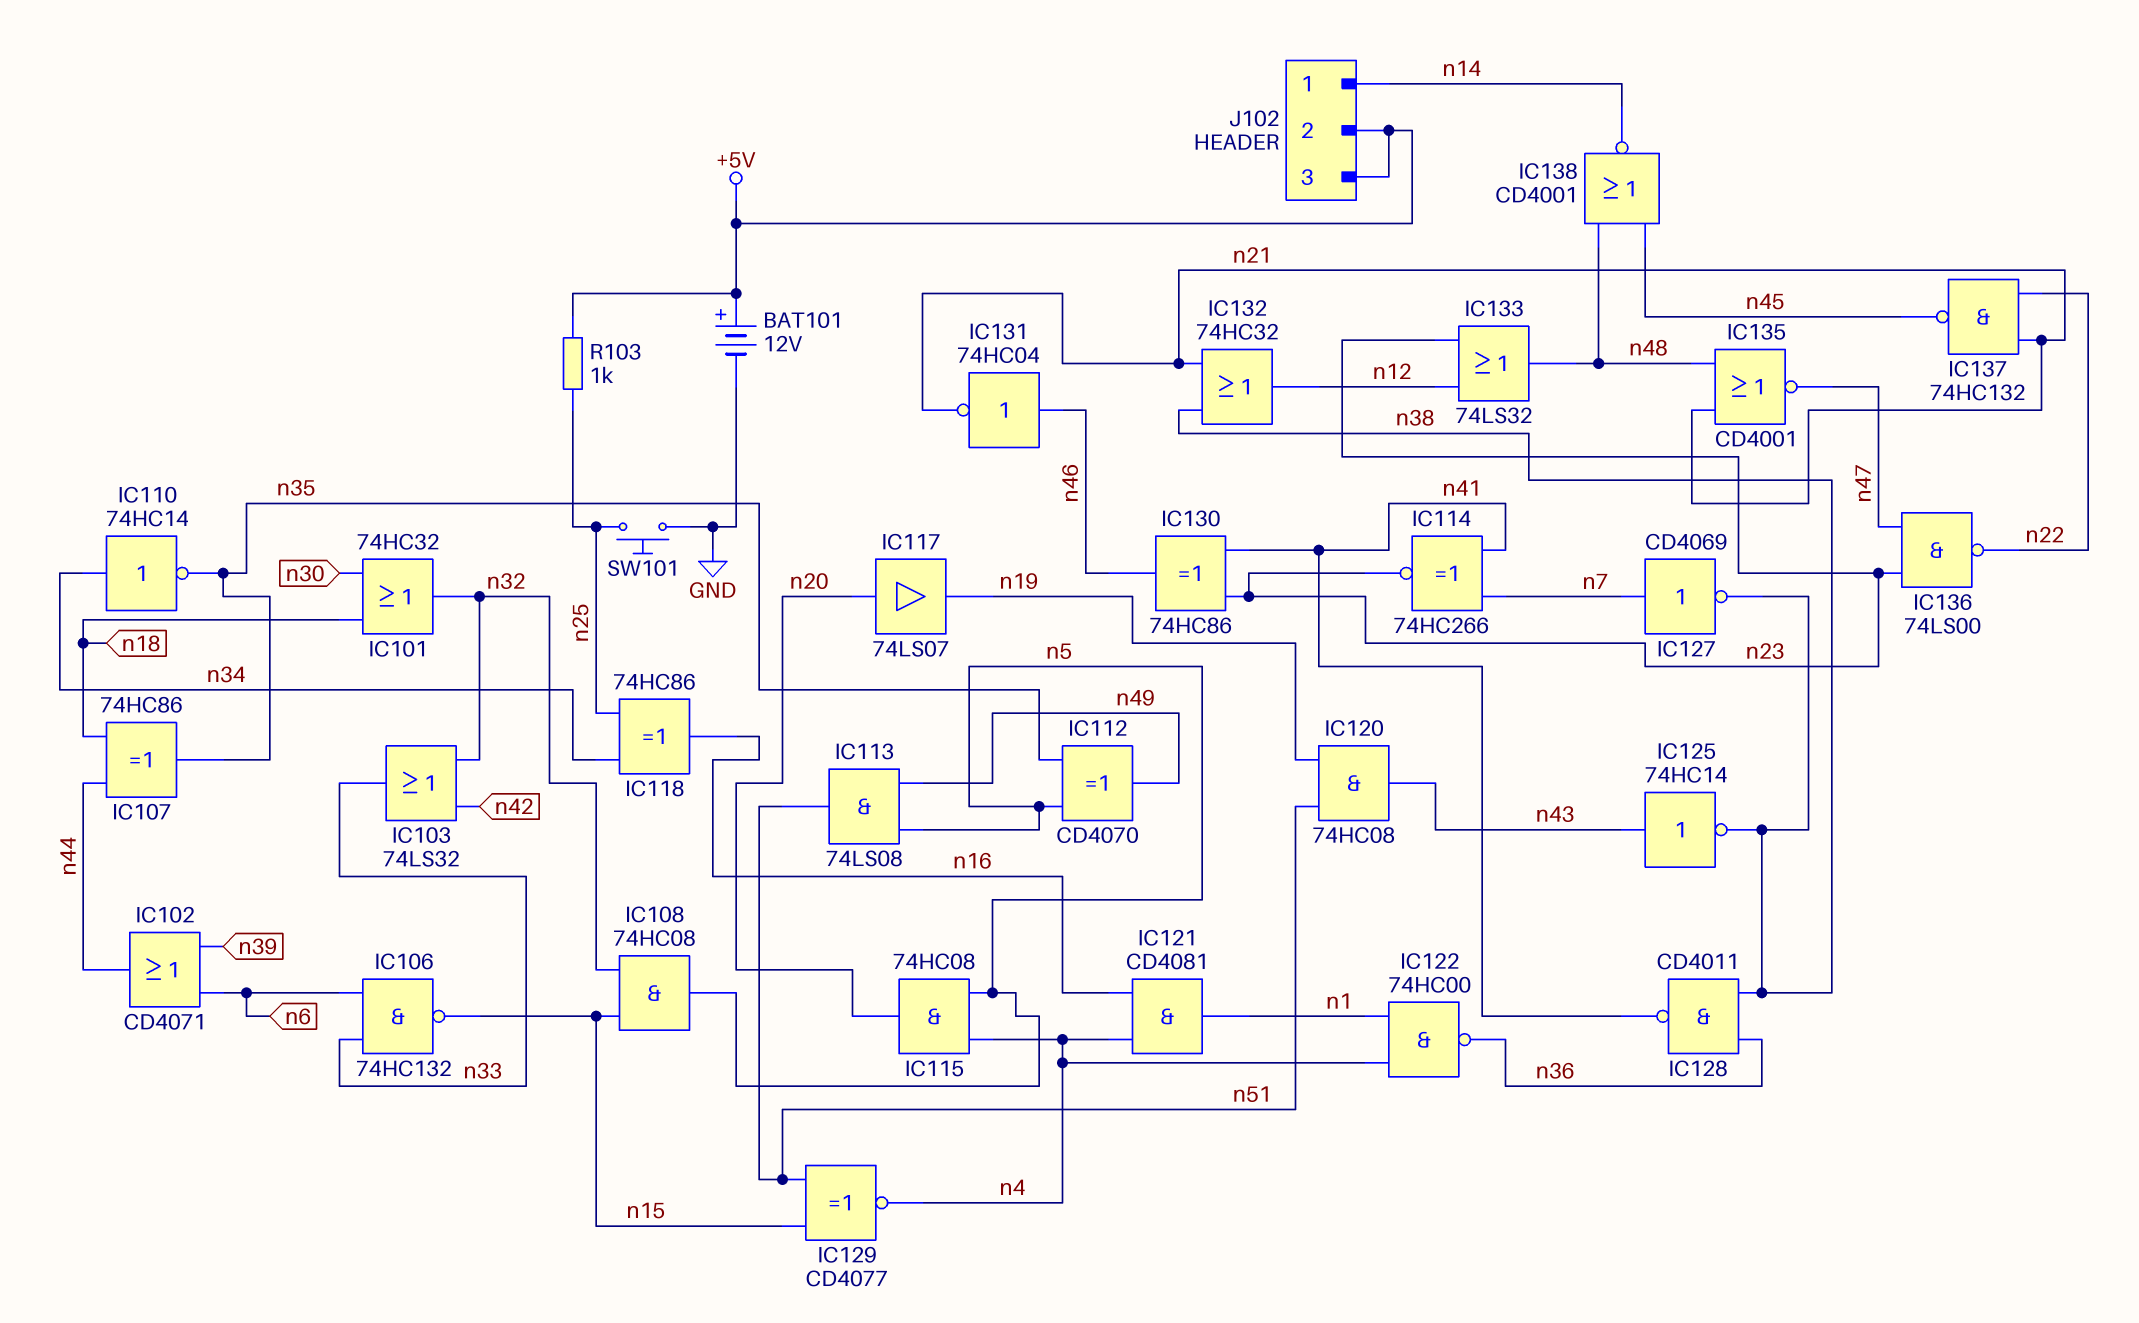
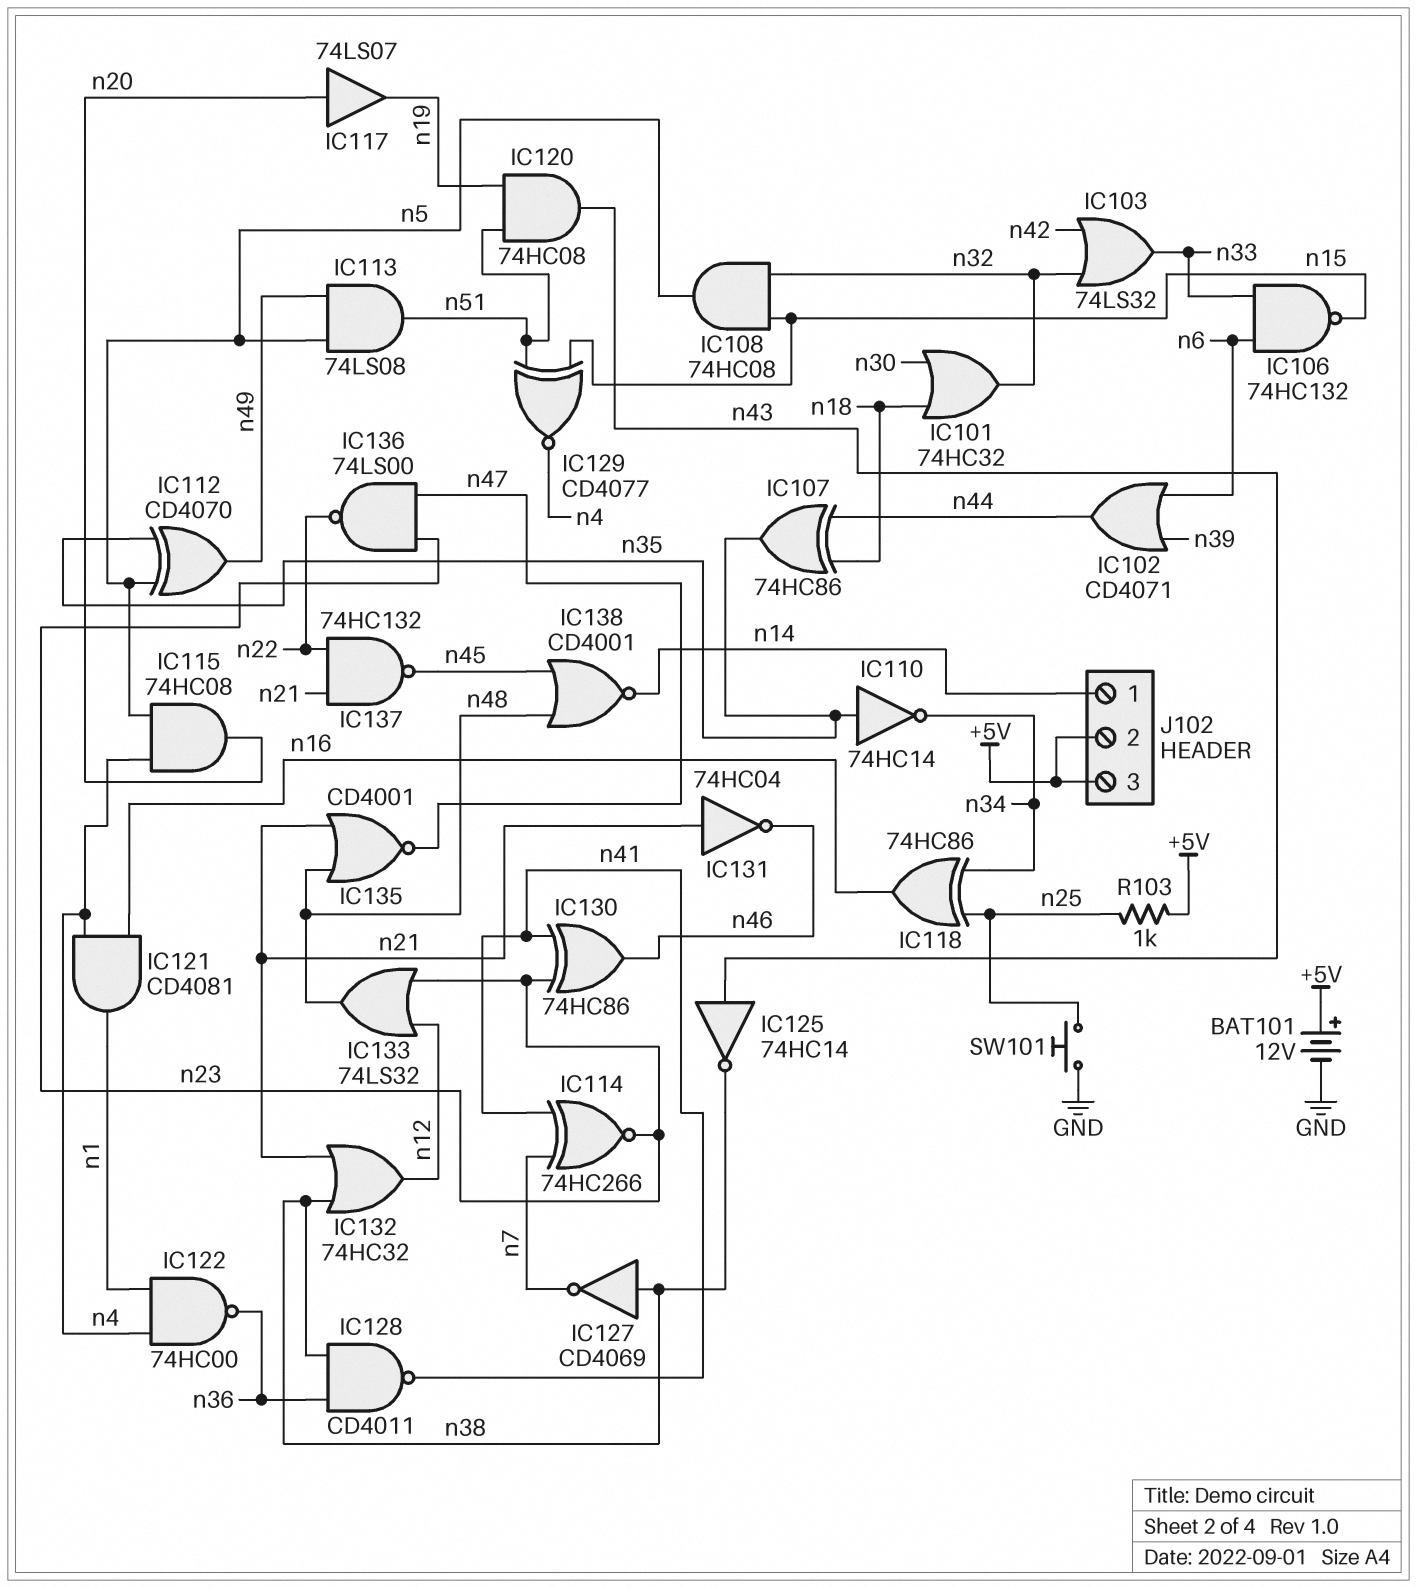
IC110: NOT 74HC14 (in n34, out n35) -> NOT 74HC14 (in n35, out n34)
IC127: NOT CD4069 (in n7, out n38) -> NOT CD4069 (in n38, out n7)
IC131: NOT 74HC04 (in n46, out n21) -> NOT 74HC04 (in n21, out n46)

